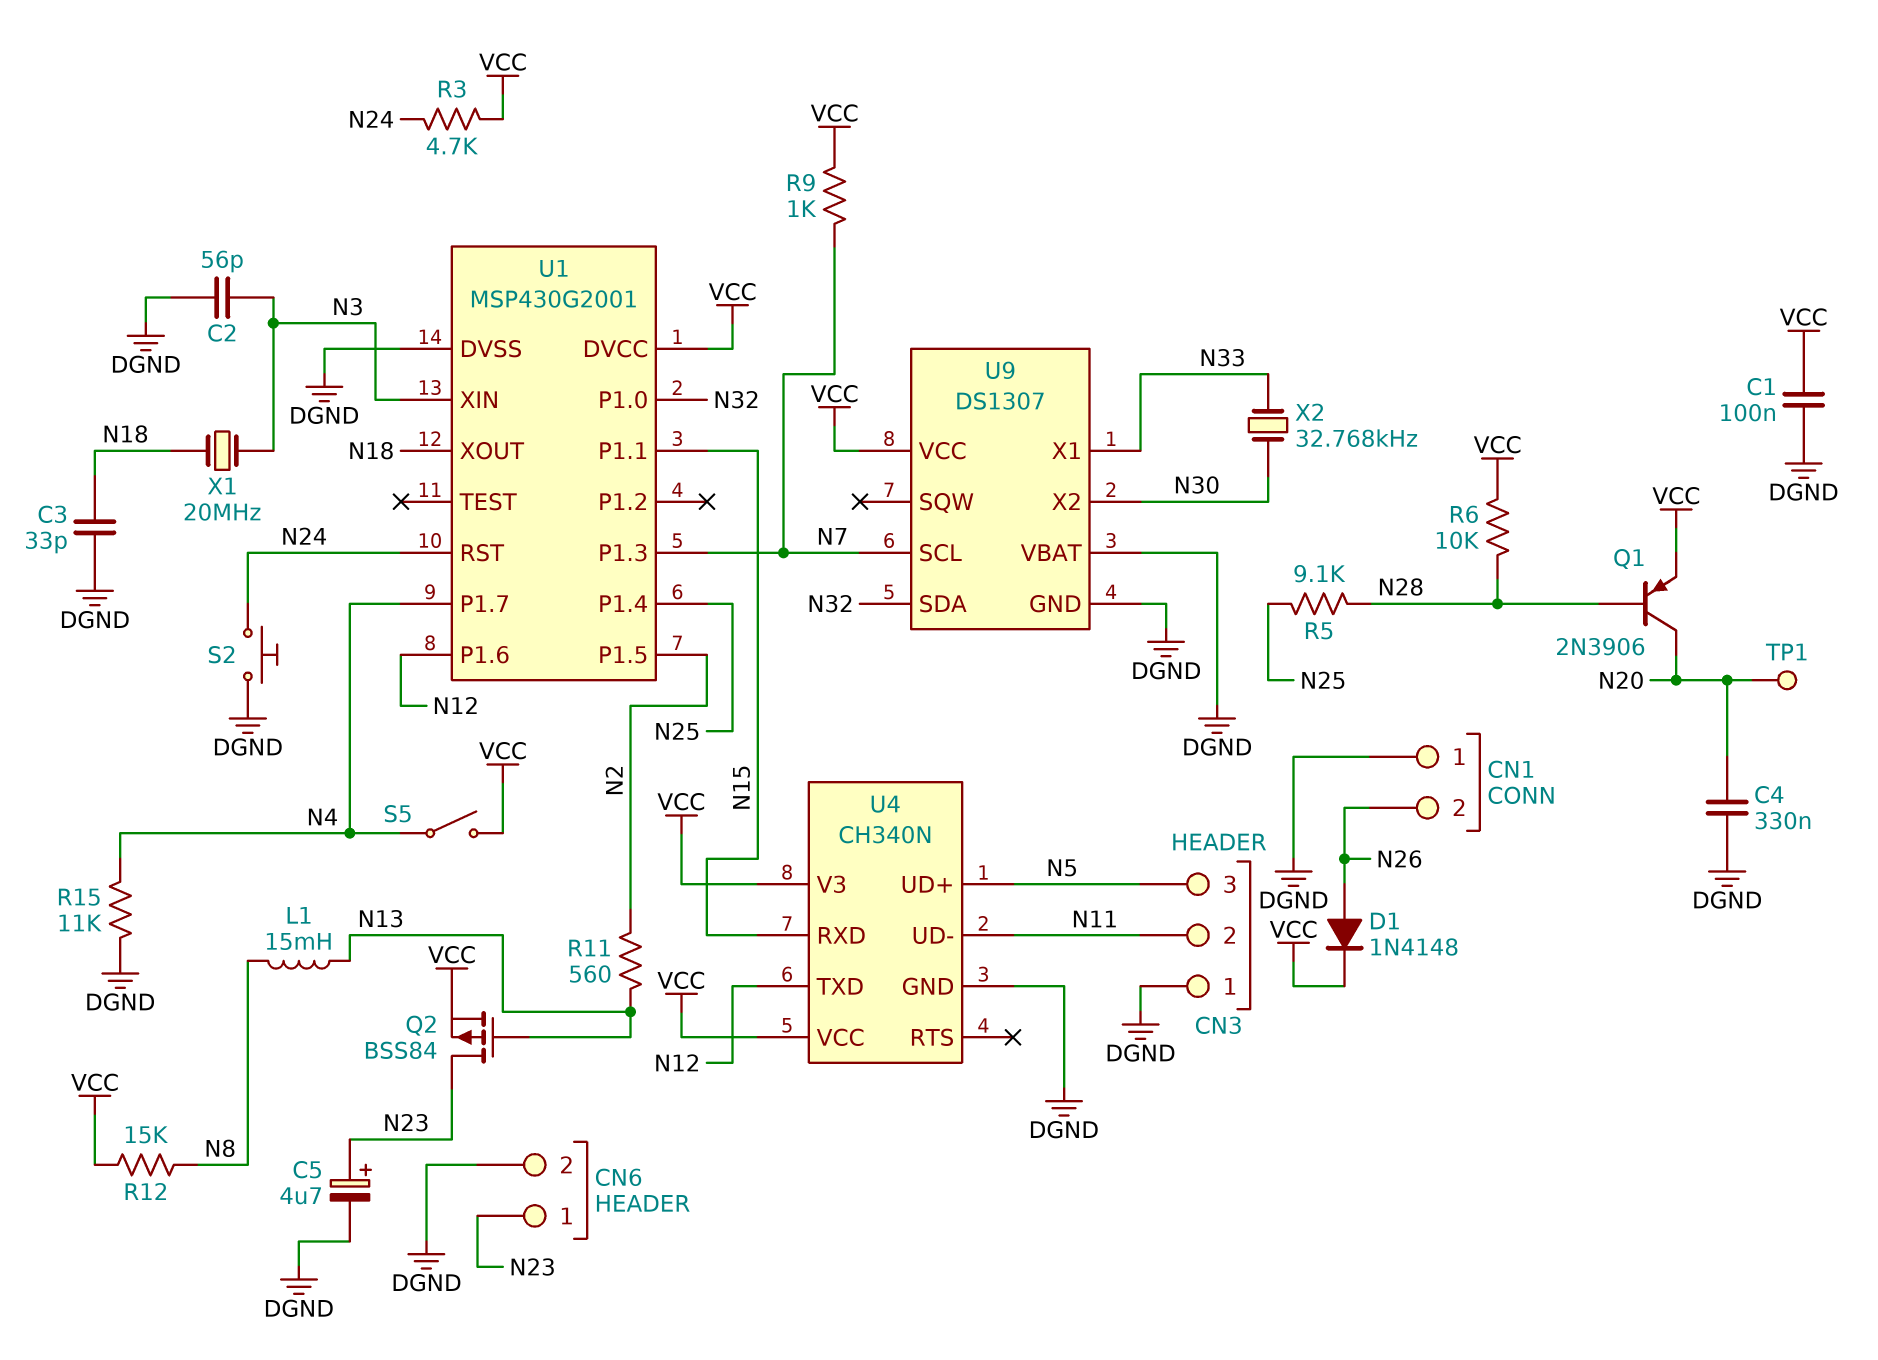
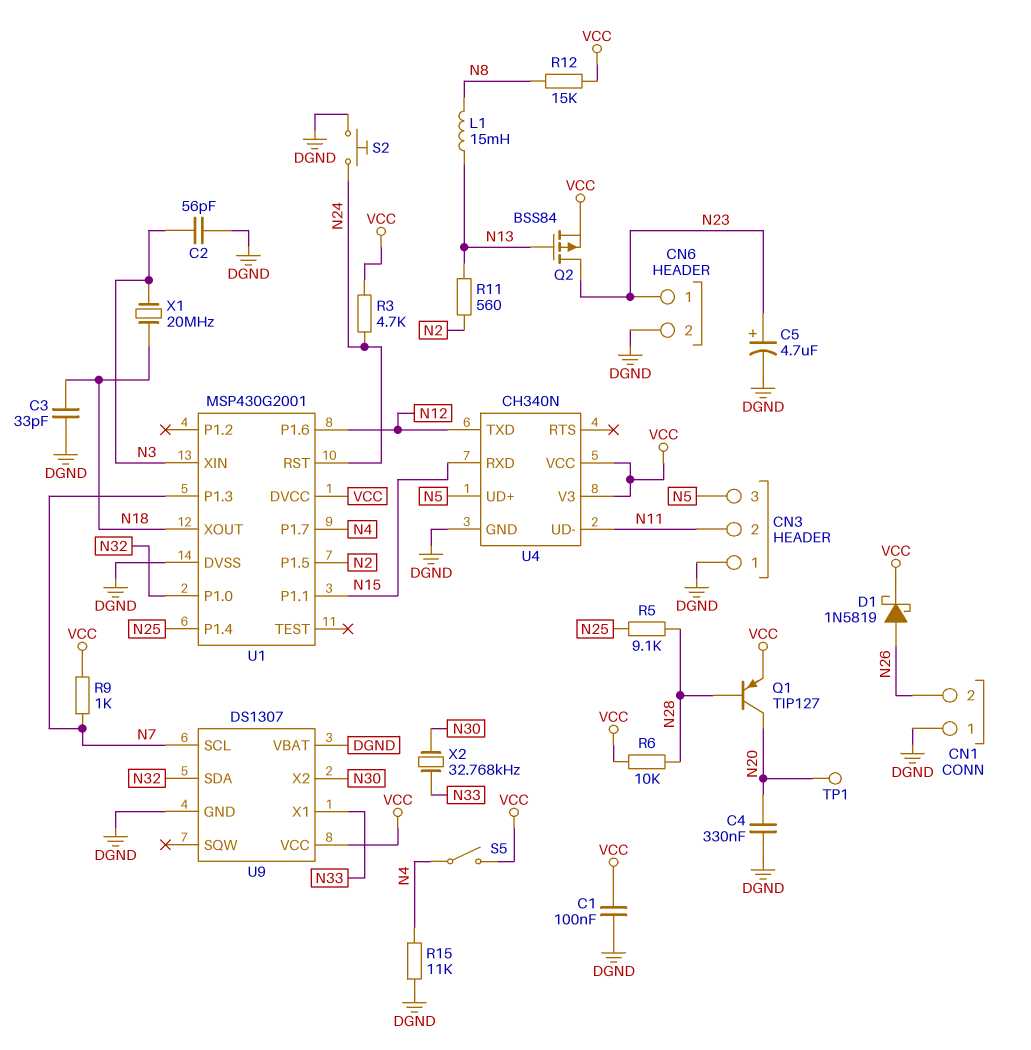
D1: diode 1N4148 (A N26, K VCC) -> schottky 1N5819 (A N26, K VCC)
Q1: PNP 2N3906 (B N28, C N20, E VCC) -> PNP TIP127 (B N28, C N20, E VCC)

